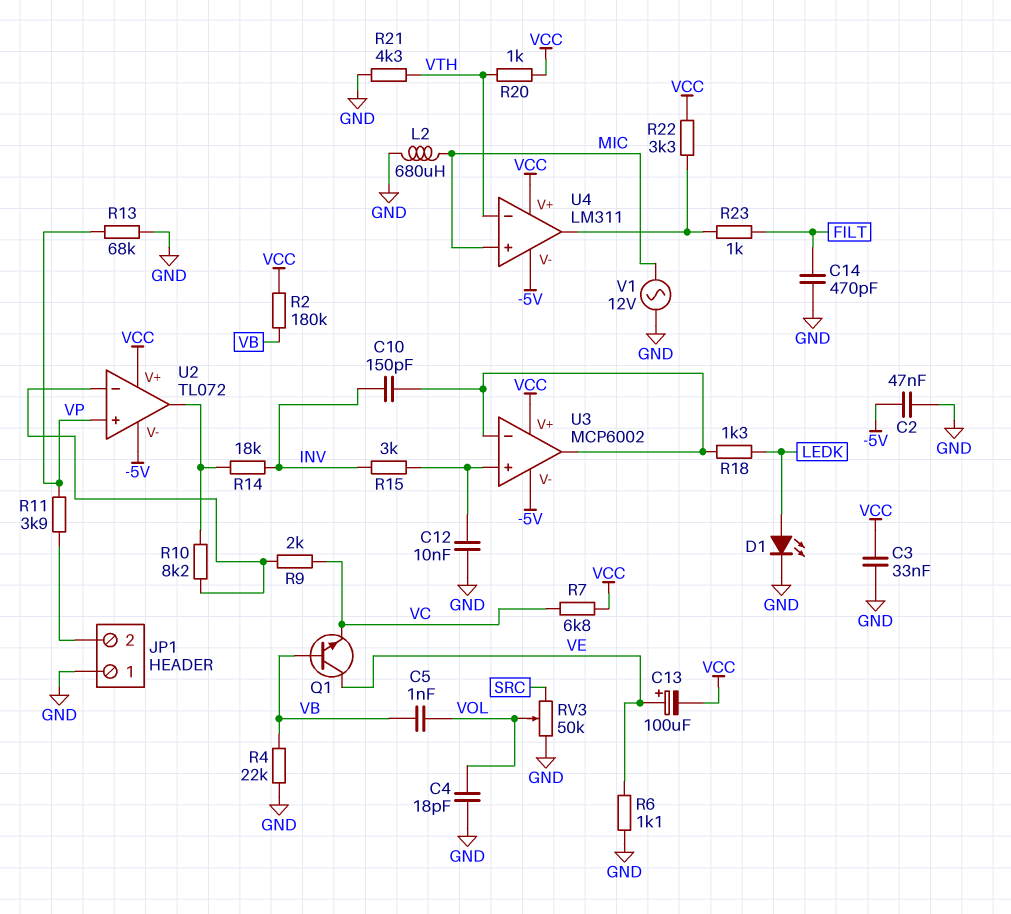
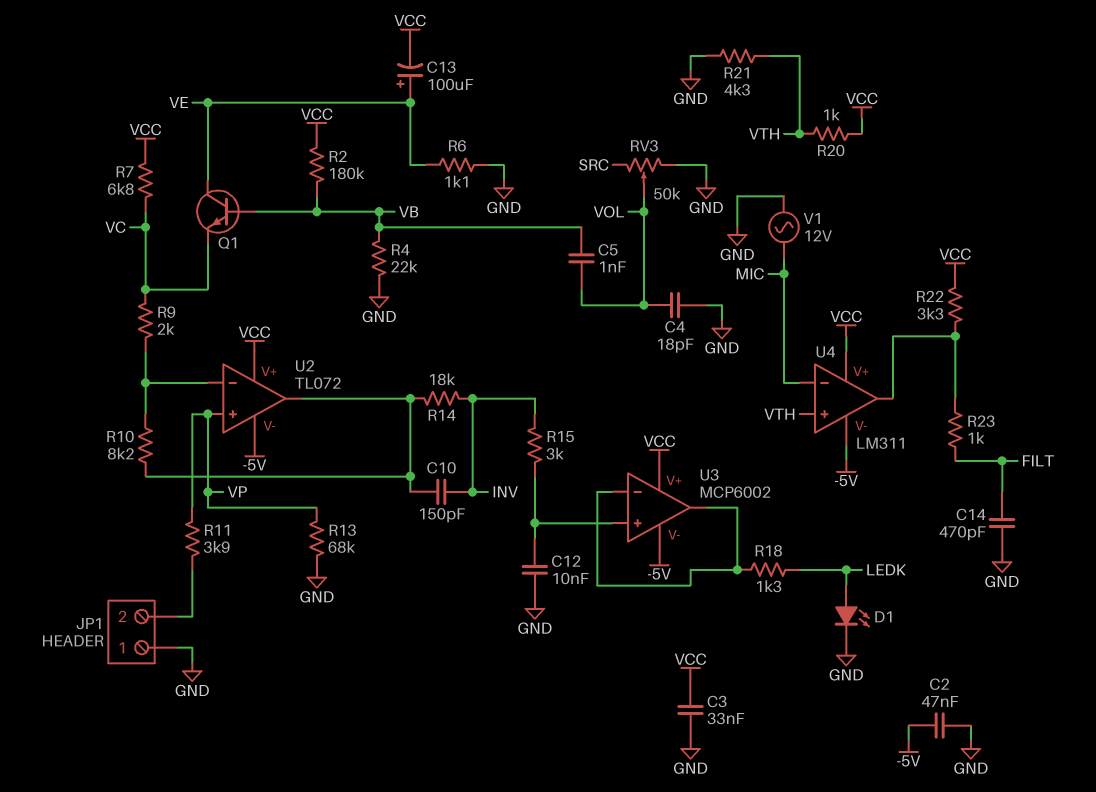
C10: 150pF (INV, U3/in-) -> 150pF (INV, U2/out)
L2: 680uH (GND, MIC) -> none
U4 pin in+: MIC -> VTH
U4 pin in-: VTH -> MIC

